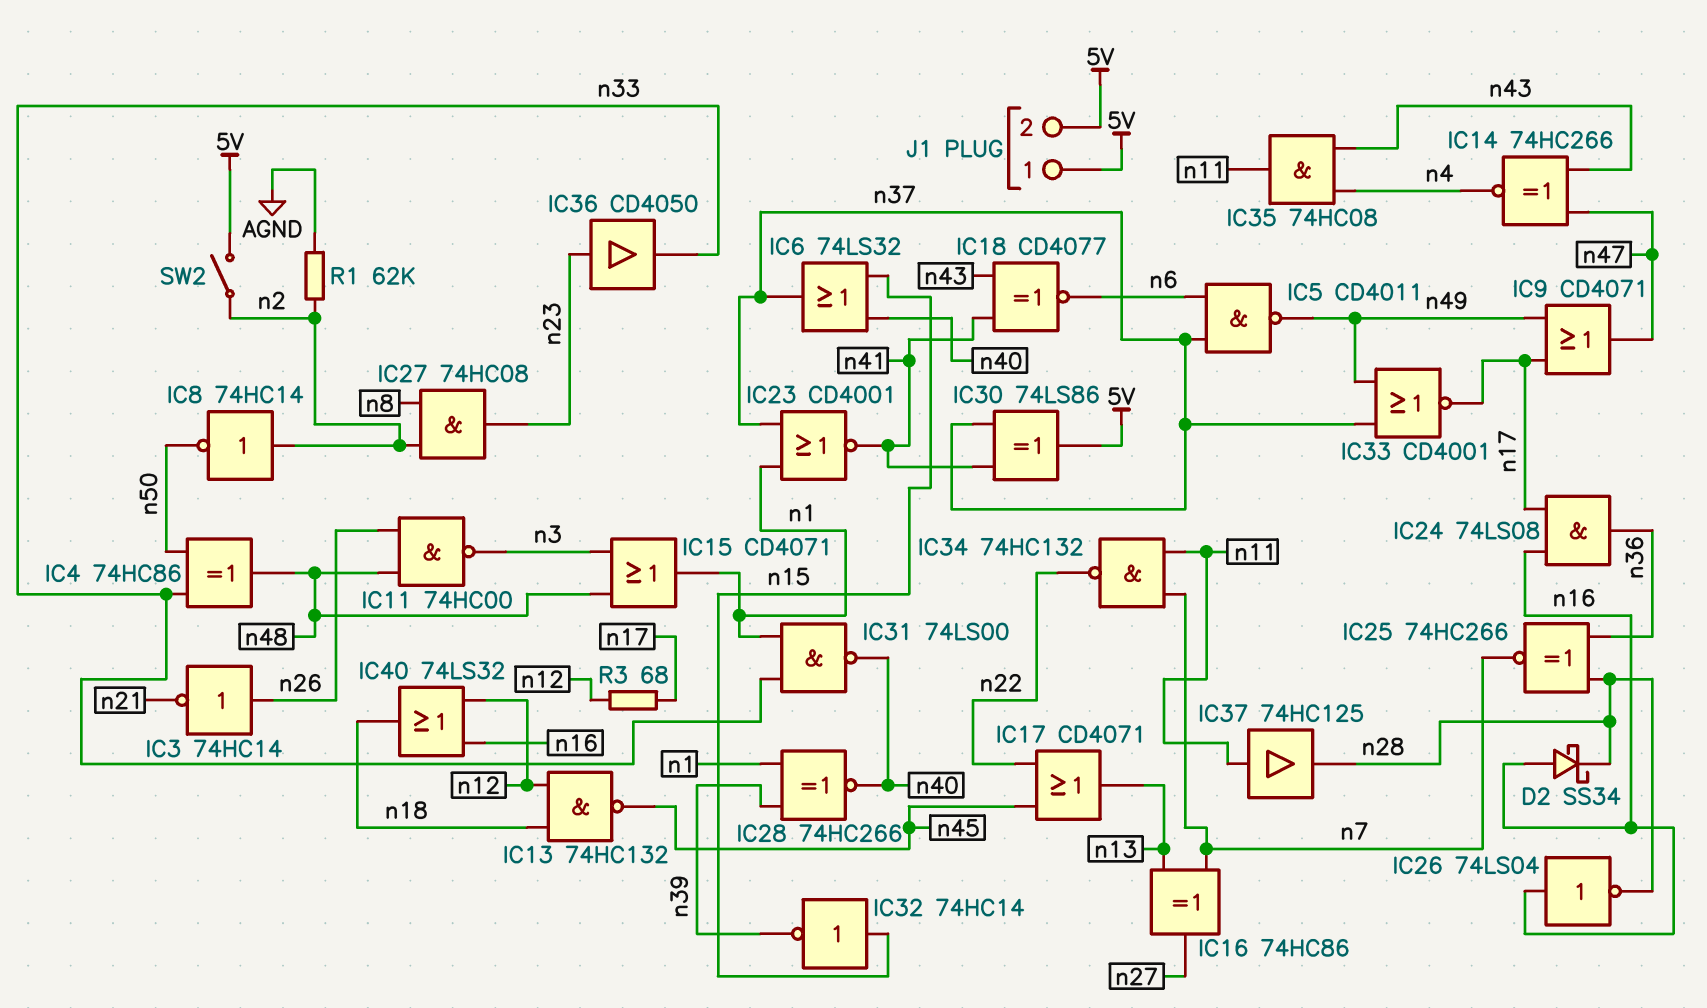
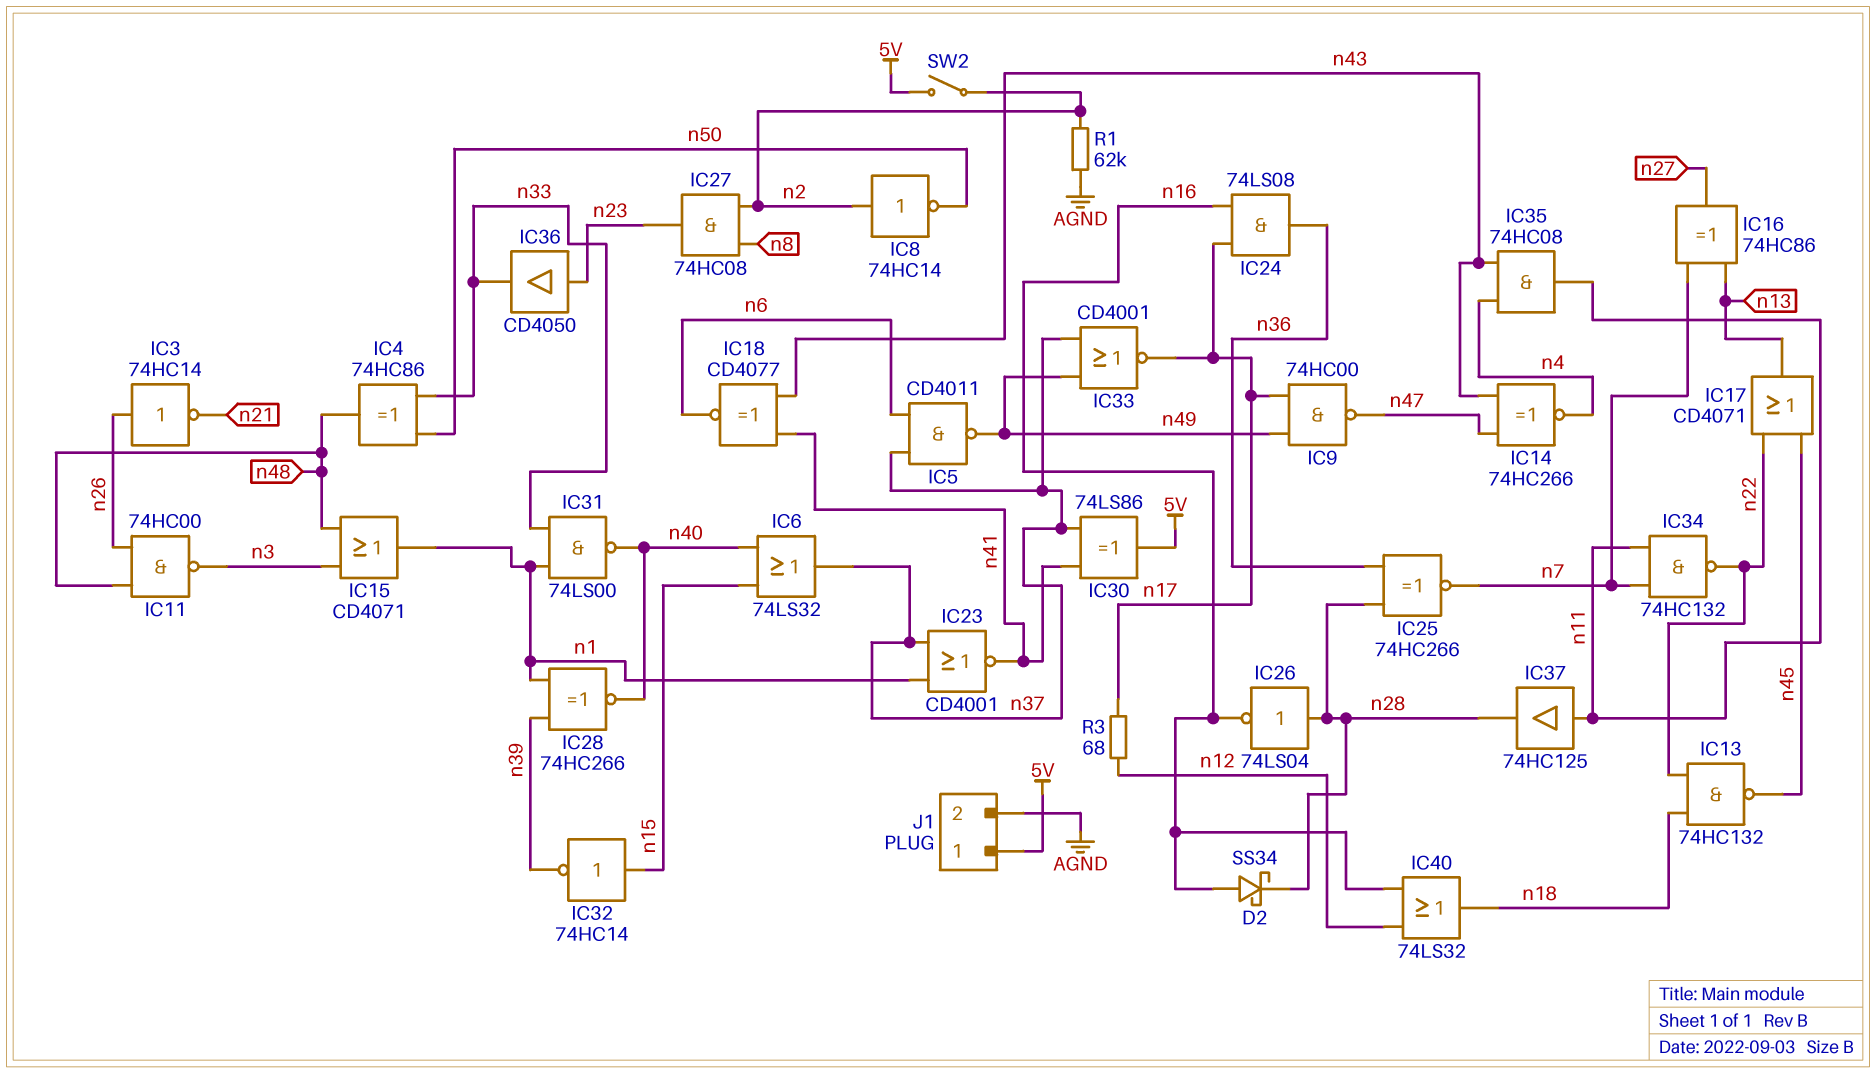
IC9: OR CD4071 (in n17, in n49, out n47) -> NAND 74HC00 (in n17, in n49, out n47)
IC13: NAND 74HC132 (in n12, in n18, out n45) -> NAND 74HC132 (in n18, in n22, out n45)
IC26: NOT 74LS04 (in n16, out n28) -> NOT 74LS04 (in n28, out n16)
J1 pin 2: 5V -> AGND

